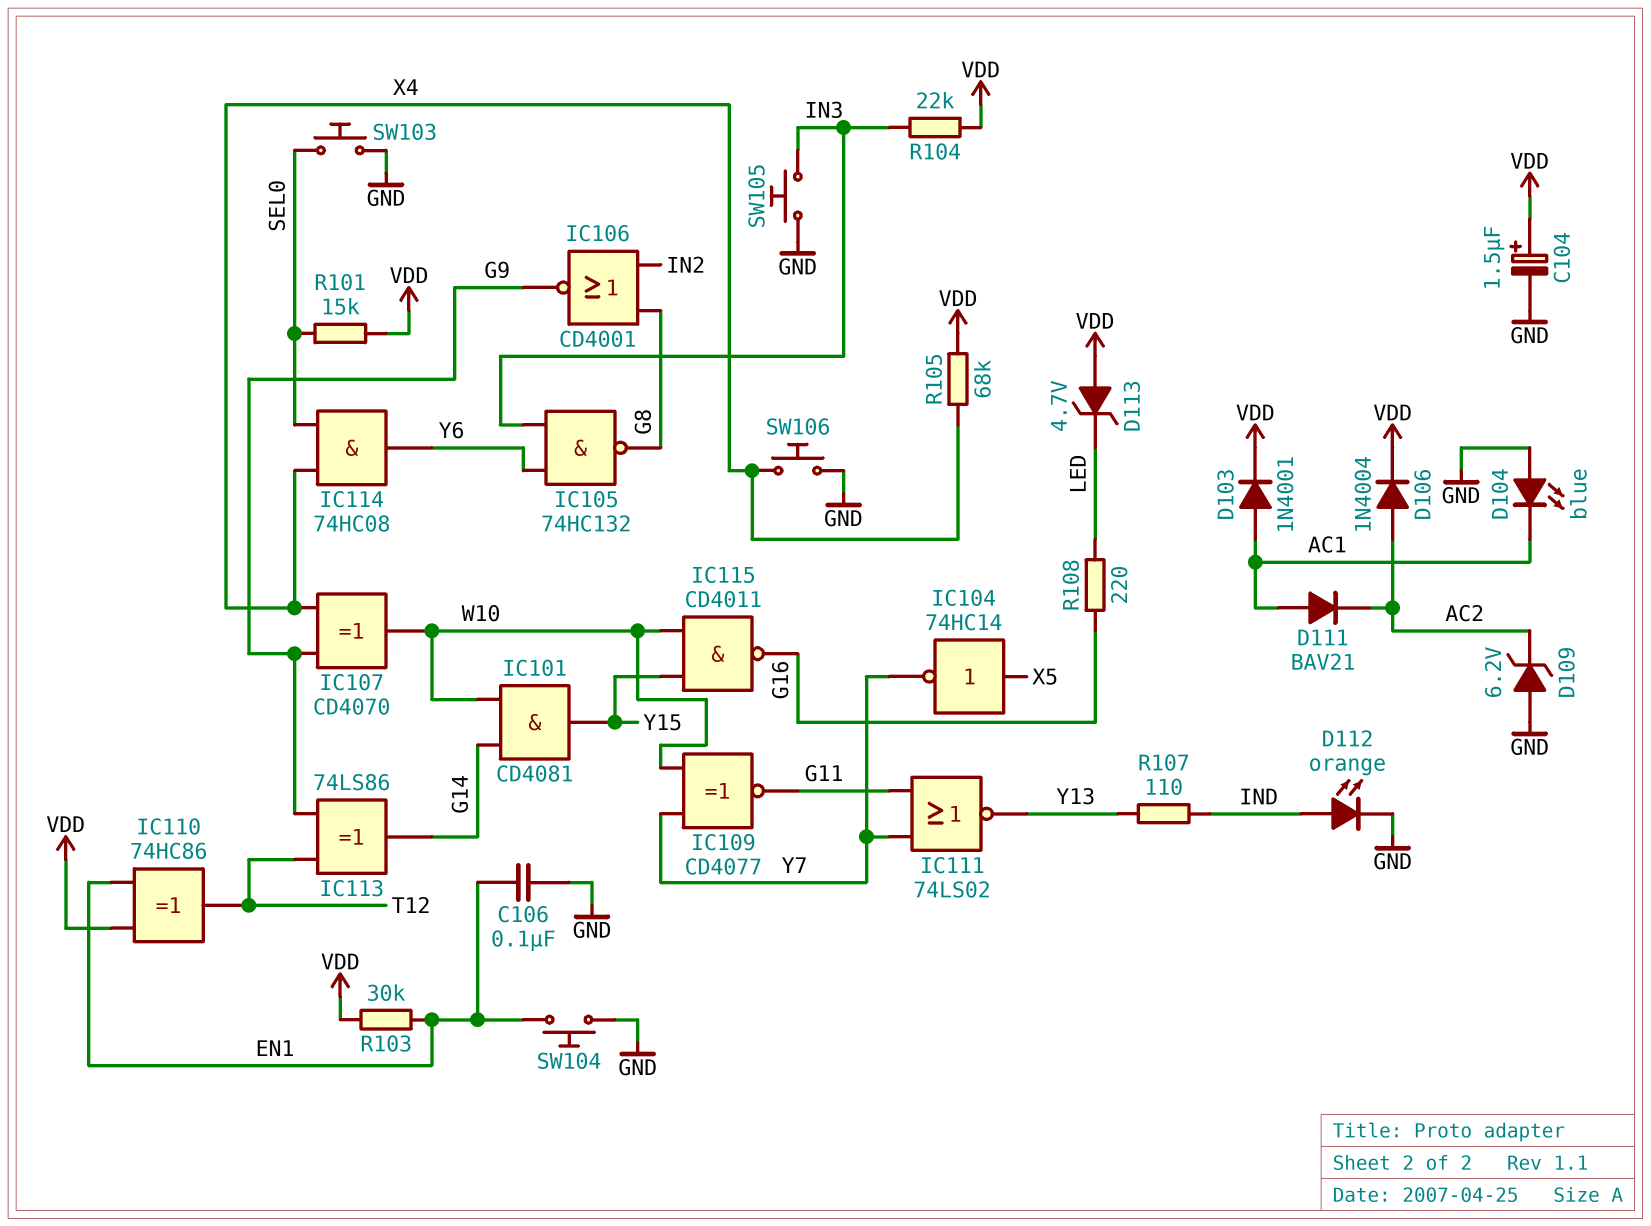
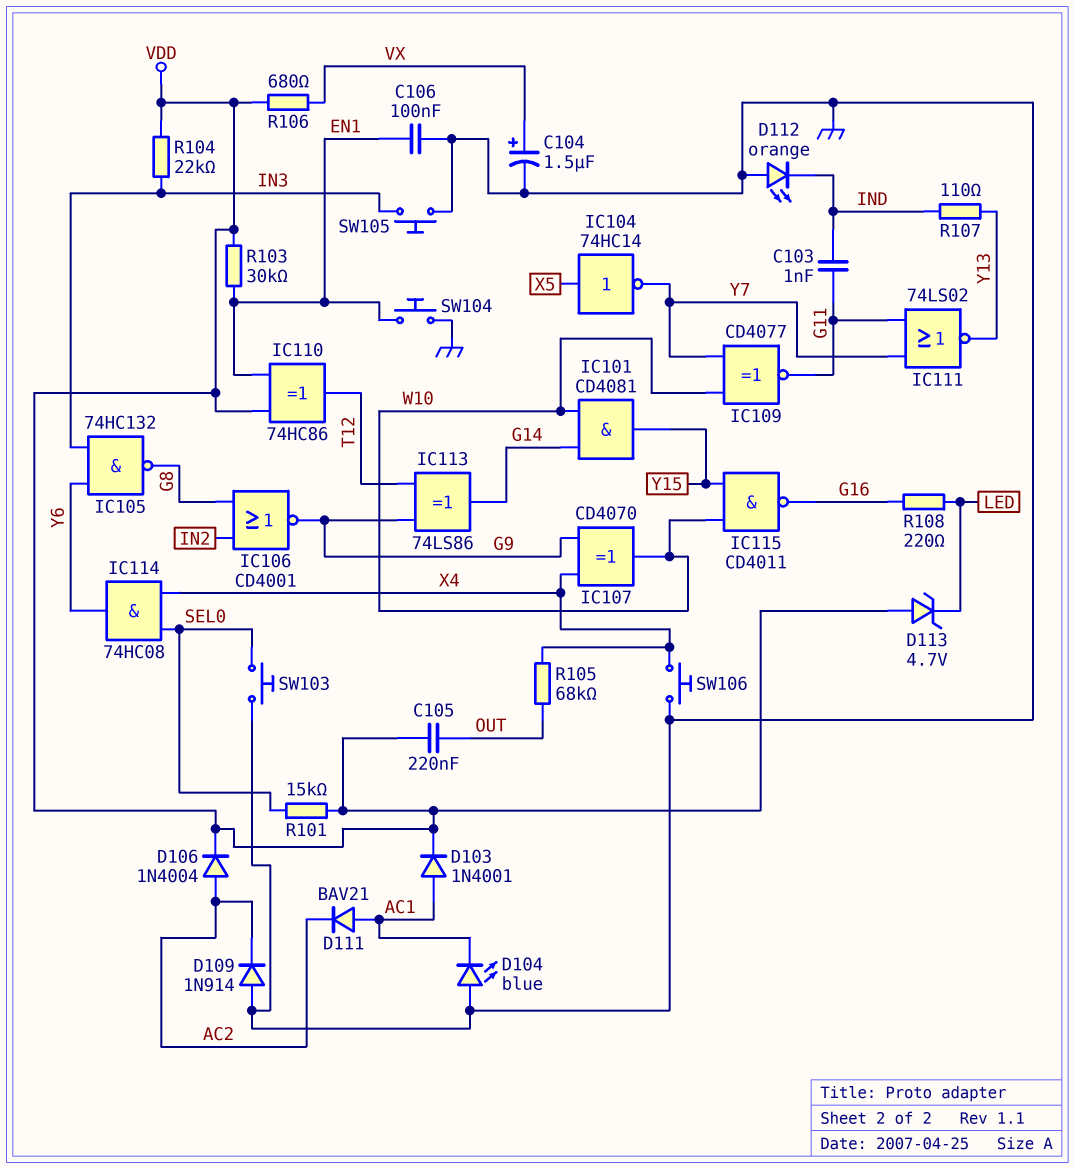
C103: none -> 1nF (G11, IND)
C104: 1.5uF (plus VDD, minus GND) -> 1.5uF (plus VX, minus GND)
C105: none -> 220nF (OUT, VDD)
D109: zener 6.2V (A GND, K AC2) -> diode 1N914 (A GND, K AC2)
D112: LED orange (A IND, K GND) -> LED orange (A GND, K IND)
R105: 68k (VDD, X4) -> 68k (OUT, X4)
R106: none -> 680 (VDD, VX)

